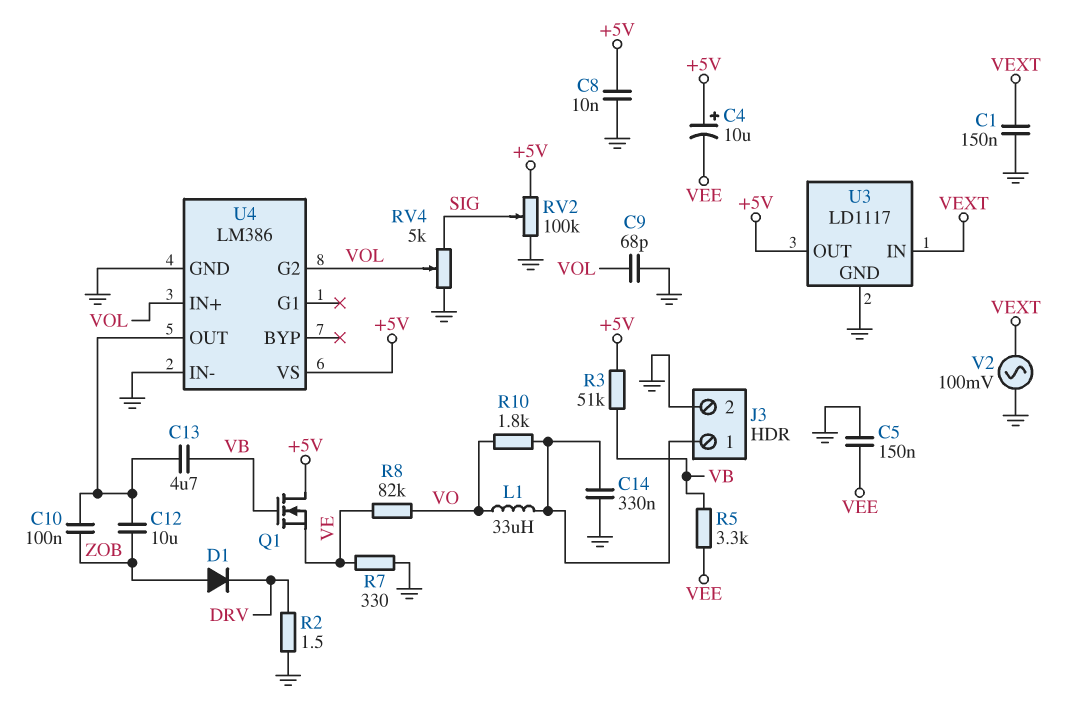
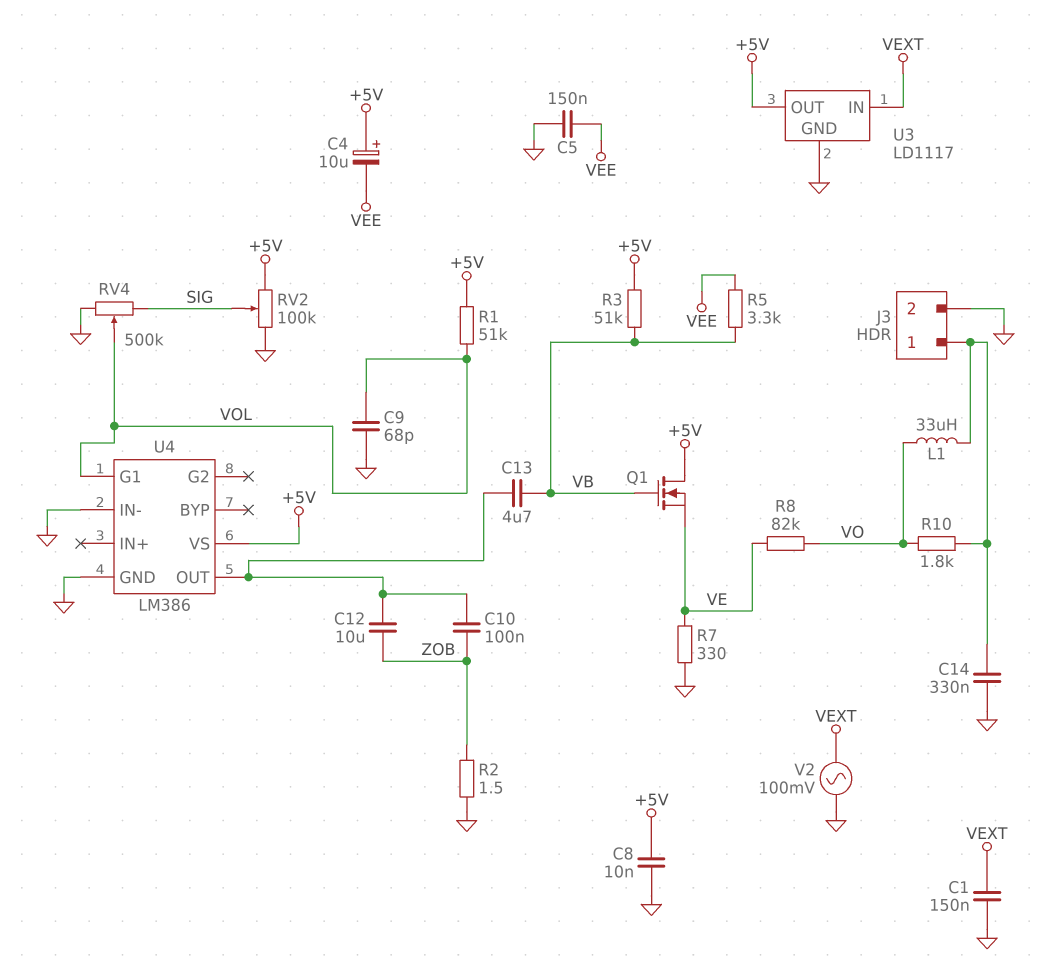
D1: diode (A ZOB, K DRV) -> none
R1: none -> 51k (+5V, VOL)
R2: 1.5 (DRV, GND) -> 1.5 (GND, ZOB)
RV4: 5k (GND, SIG, wiper VOL) -> 500k (GND, SIG, wiper VOL)
U4 pin G1: none -> VOL
U4 pin G2: VOL -> none
U4 pin IN+: VOL -> none

